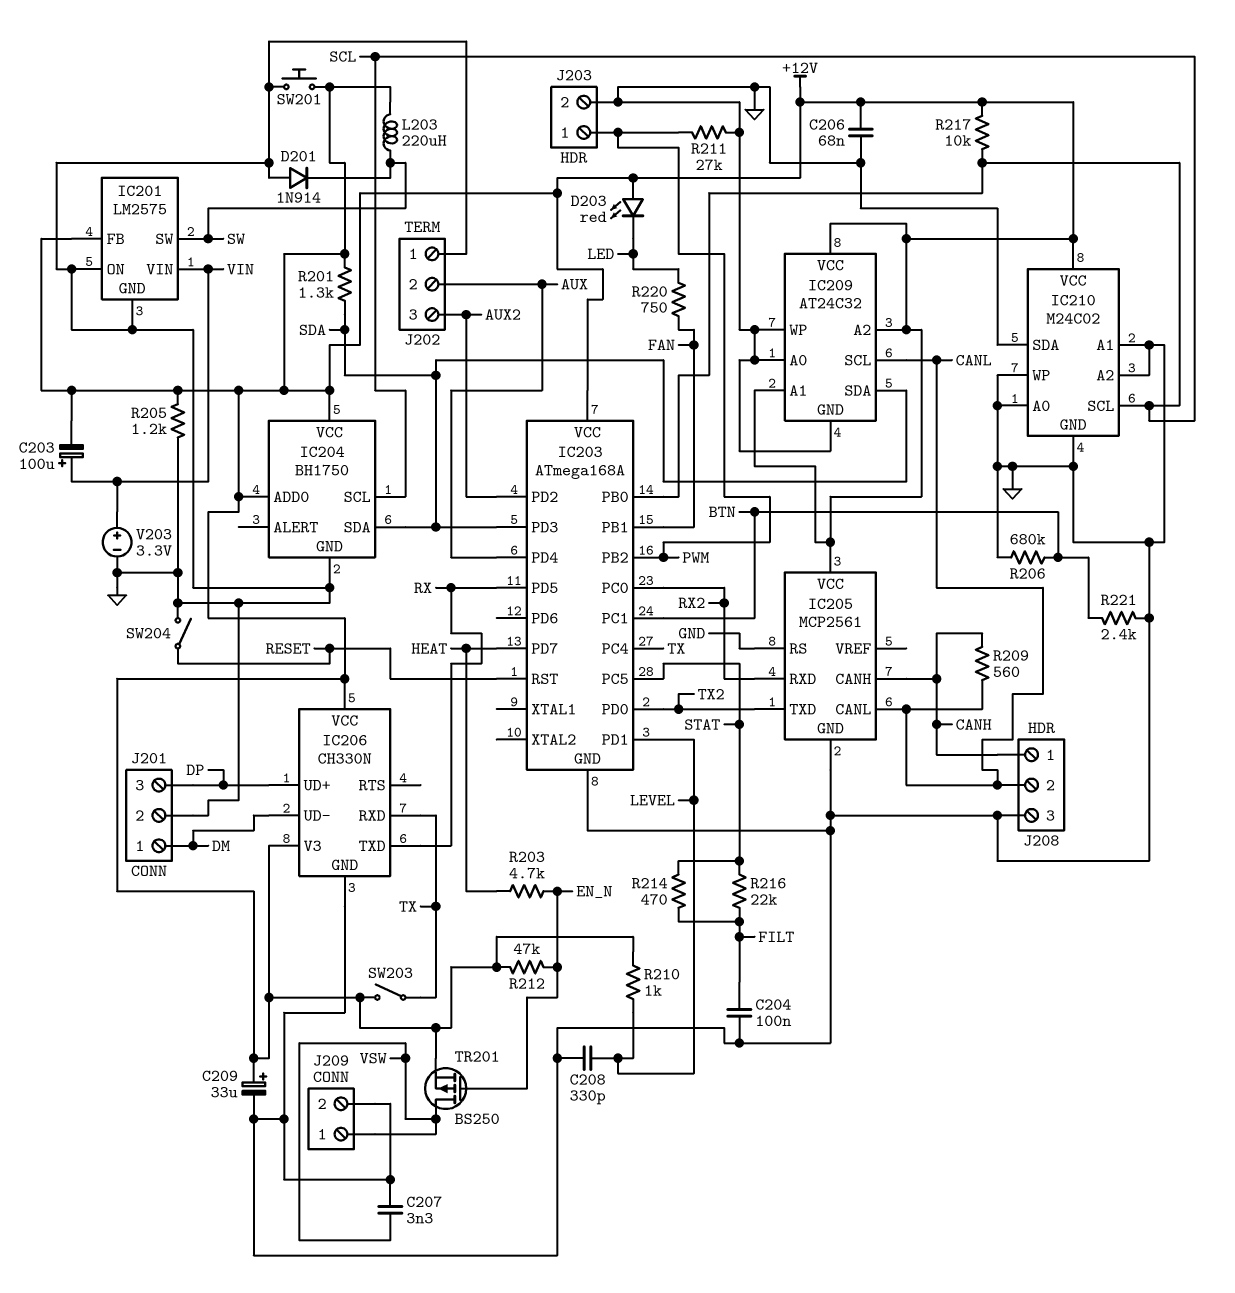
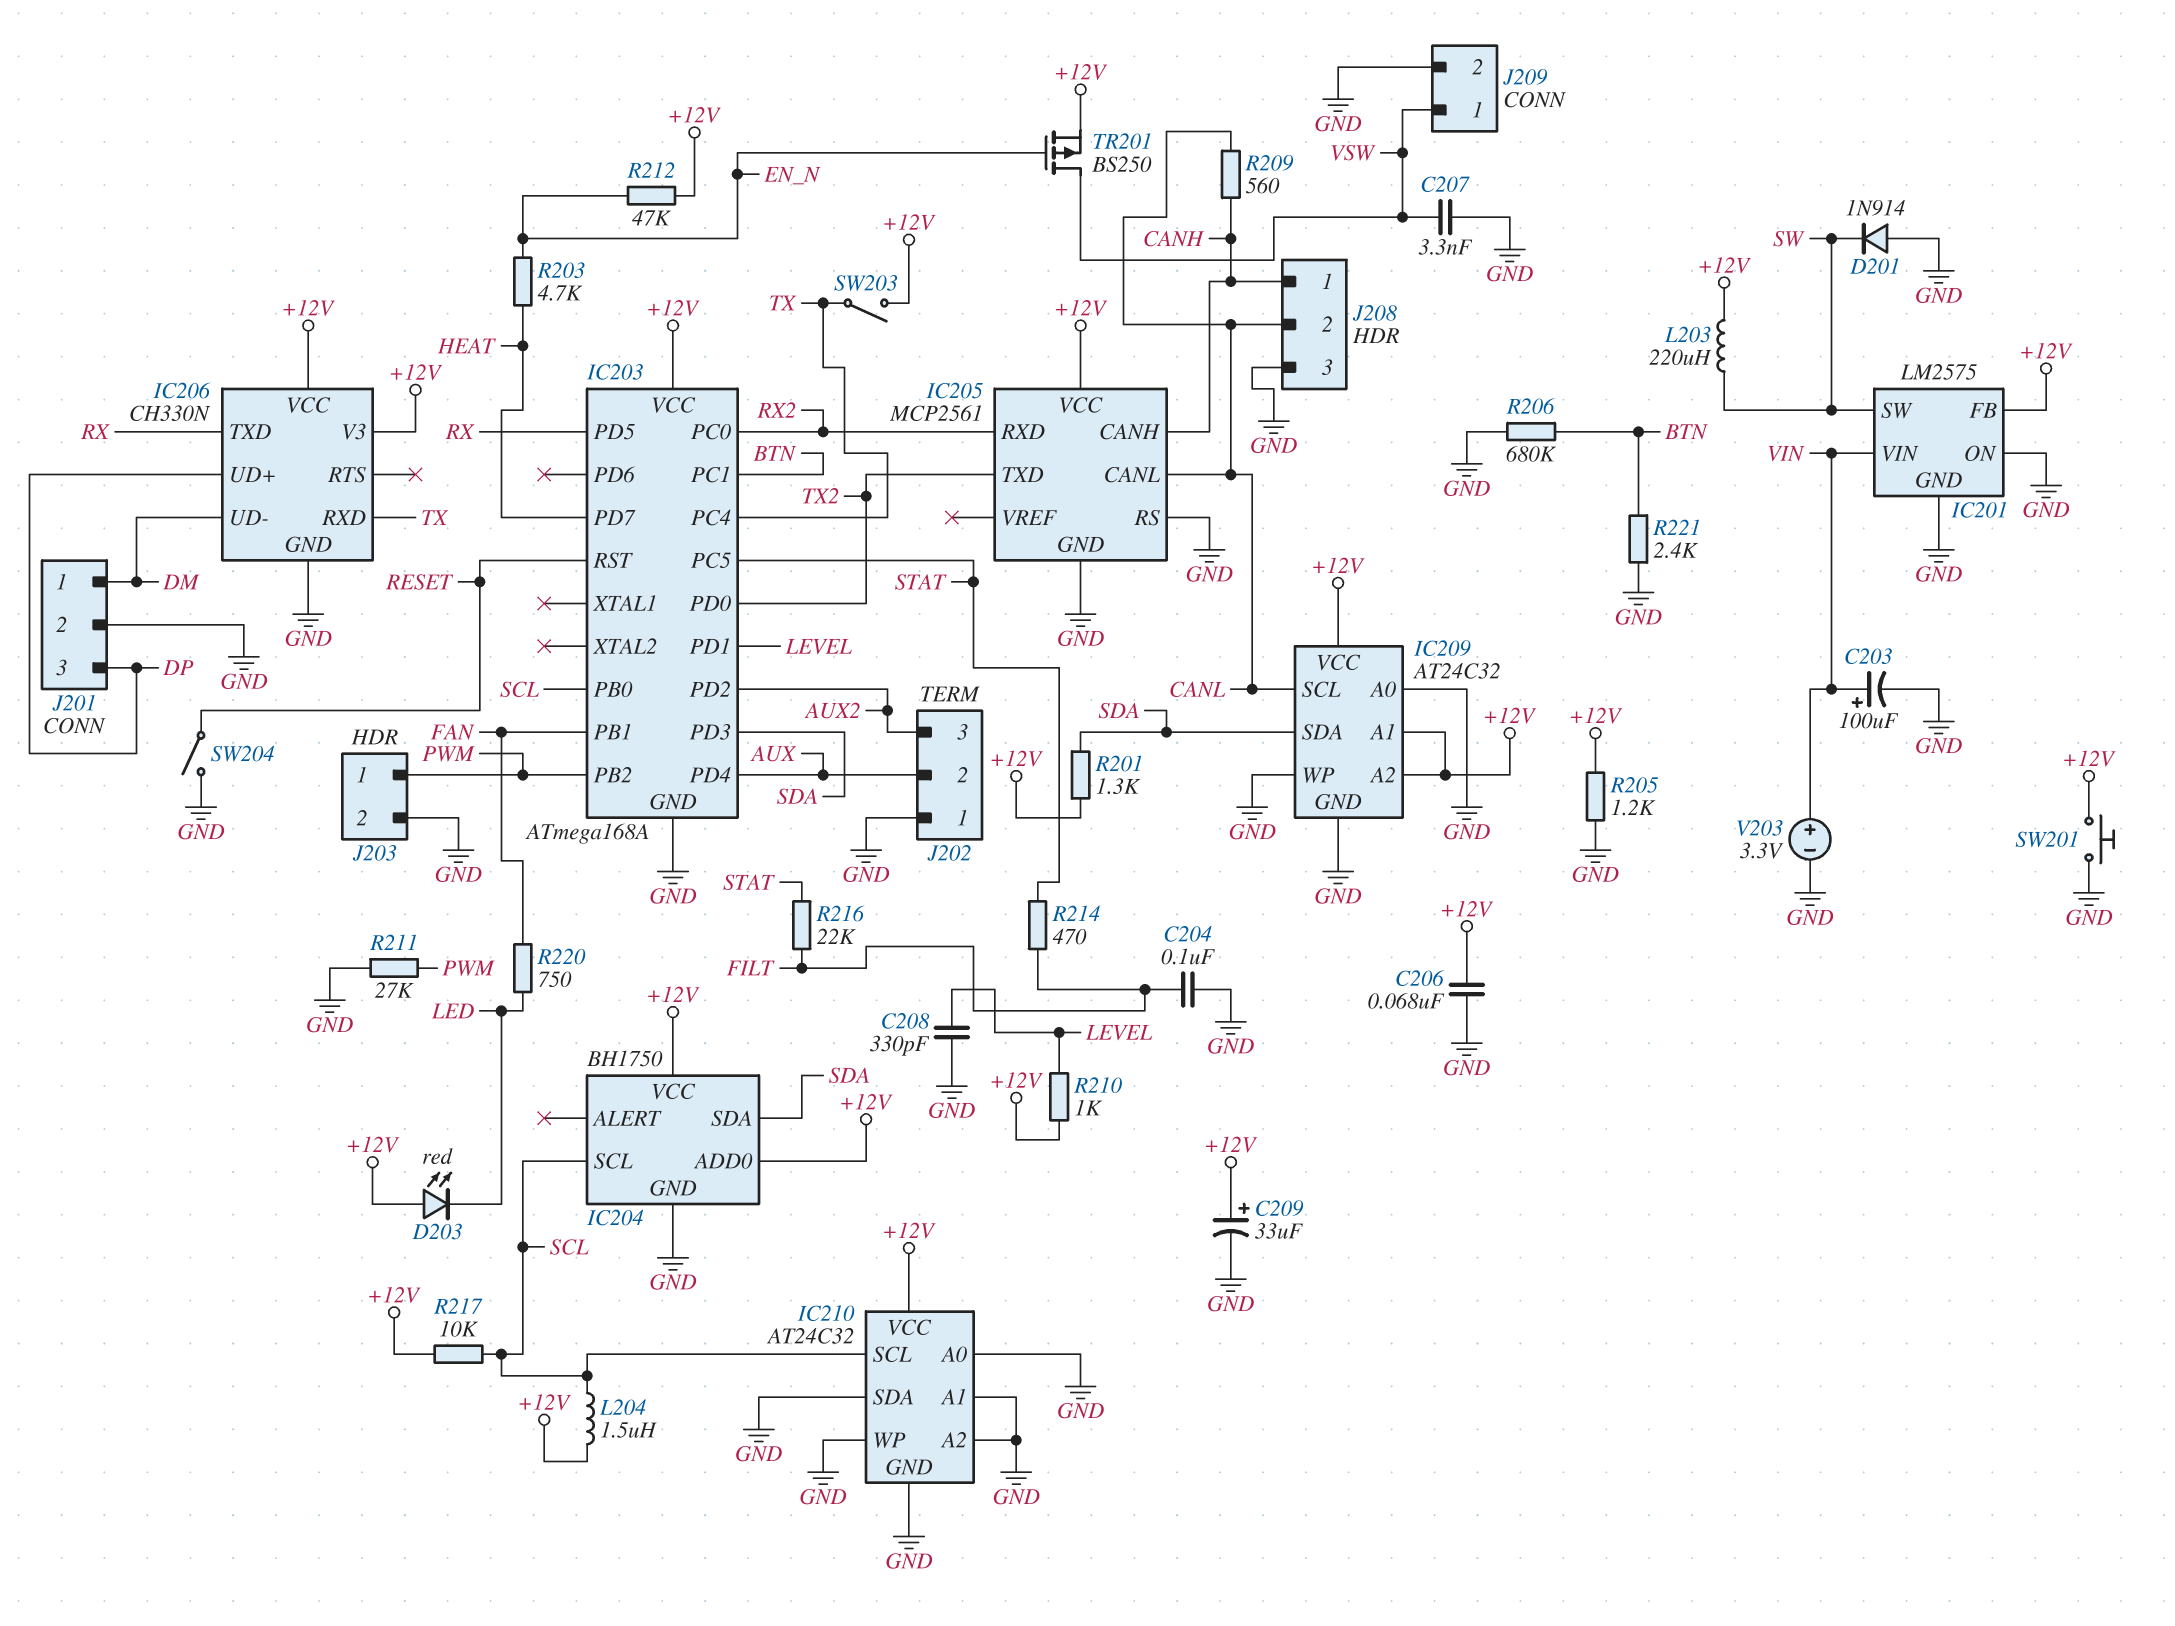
C203: 100uF (plus VIN, minus +12V) -> 100uF (plus VIN, minus GND)
IC210: M24C02 -> AT24C32
L204: none -> 1.5uH (+12V, SCL)

